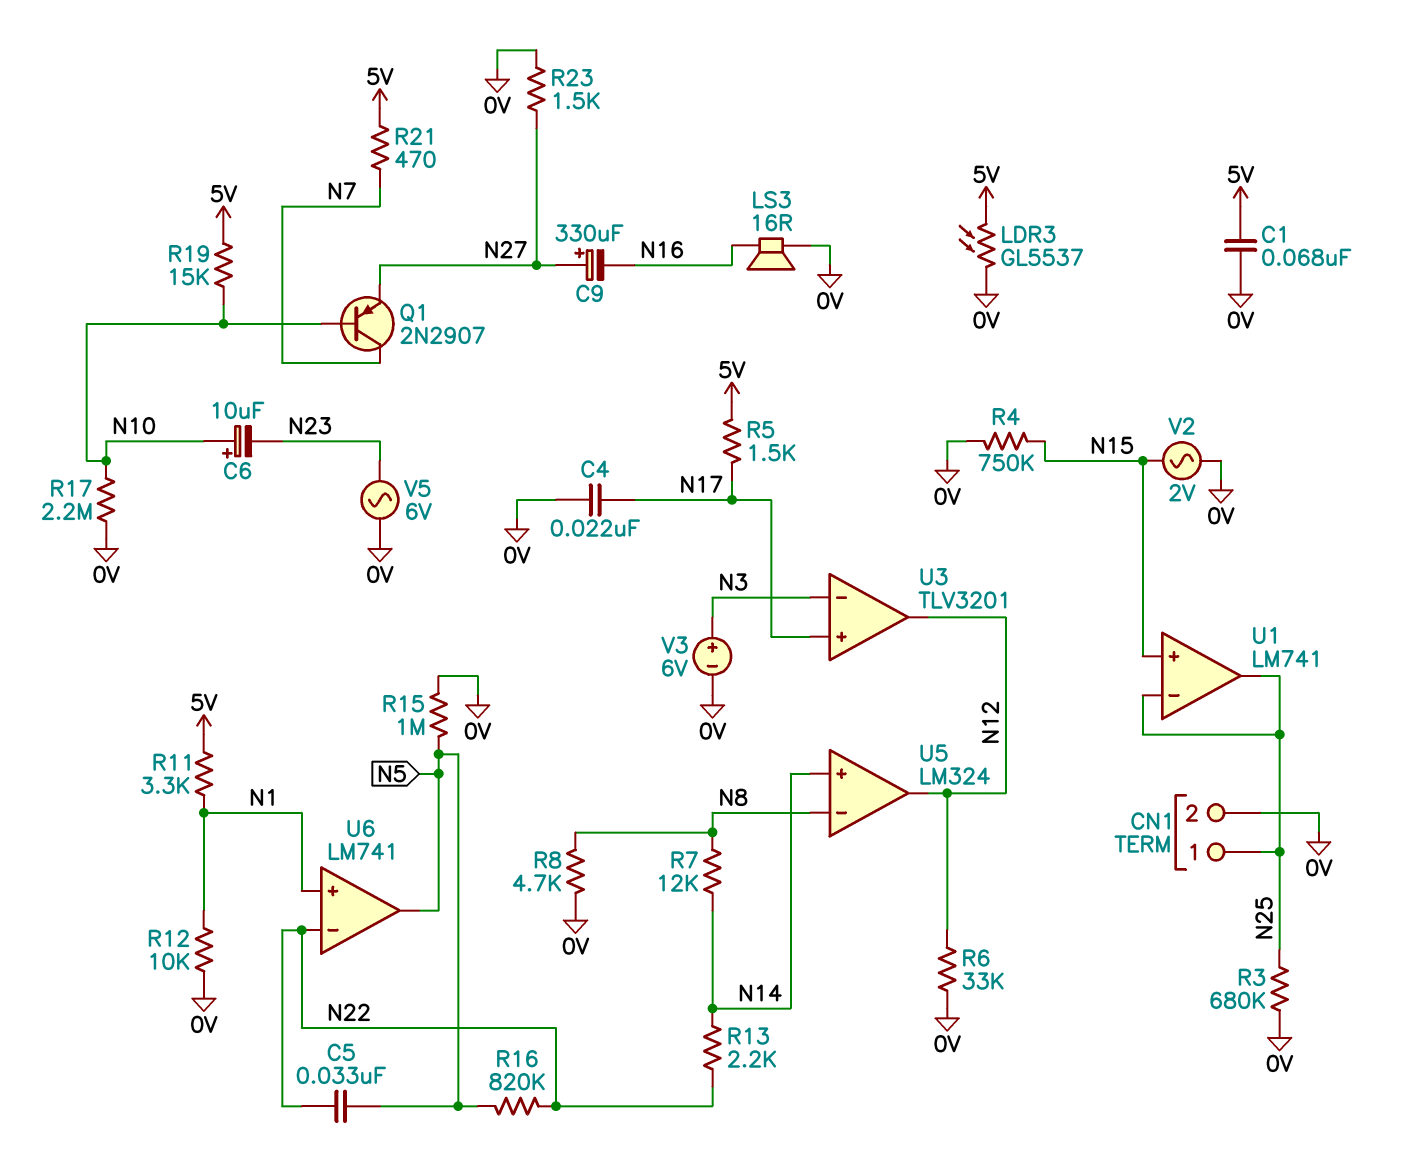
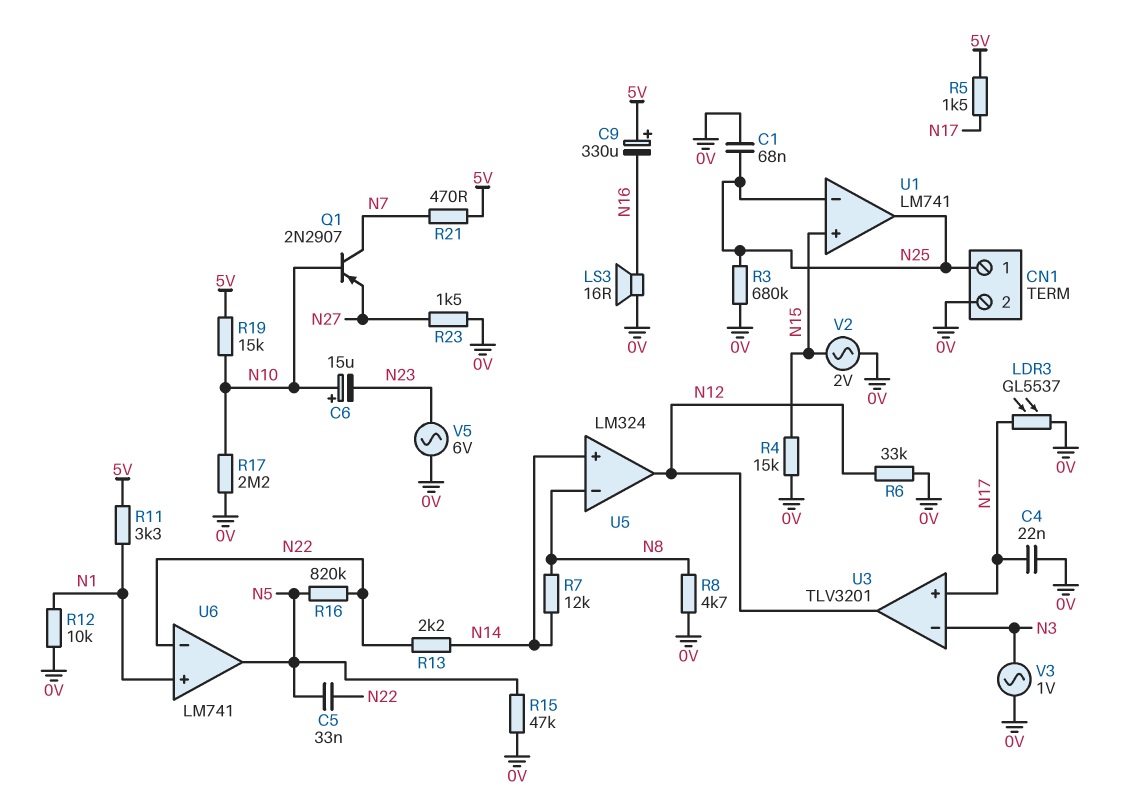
C1: 68nF (0V, 5V) -> 68nF (0V, N25)
C6: 10uF (plus N10, minus N23) -> 15uF (plus N10, minus N23)
C9: 330uF (plus N27, minus N16) -> 330uF (plus 5V, minus N16)
LDR3: GL5537 (0V, 5V) -> GL5537 (0V, N17)
R4: 750k (0V, N15) -> 15k (0V, N15)
R15: 1M (0V, N5) -> 47k (0V, N5)
V3: 6V (plus N3, minus 0V) -> AC 1V (0V, N3)

